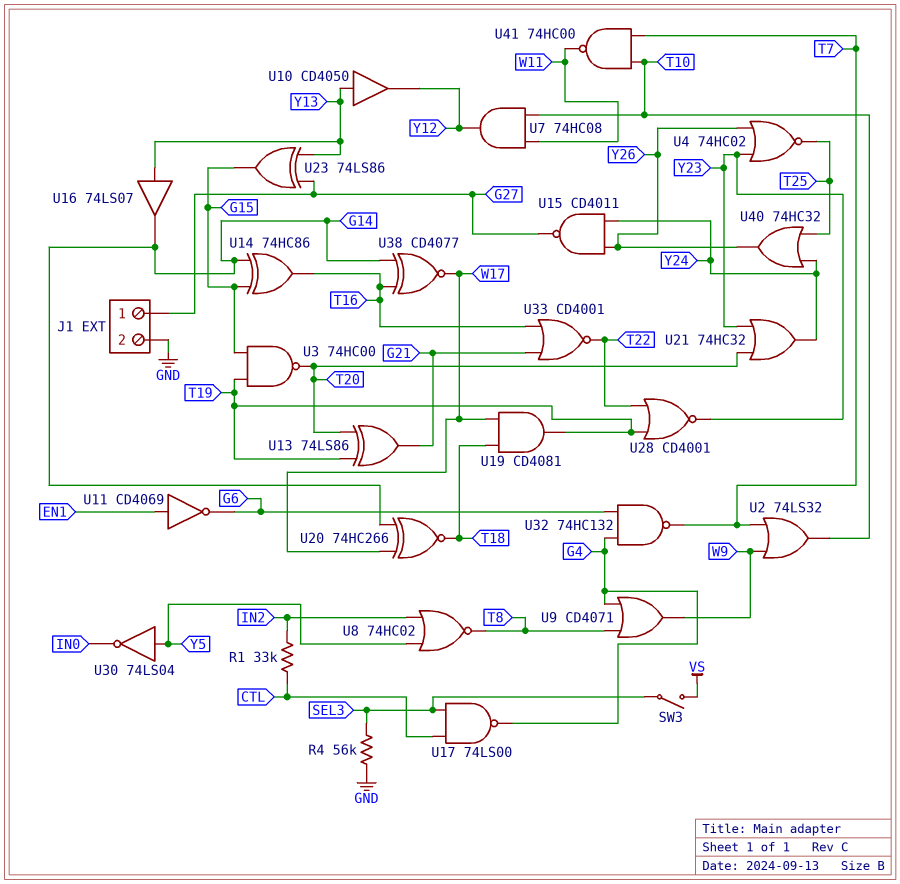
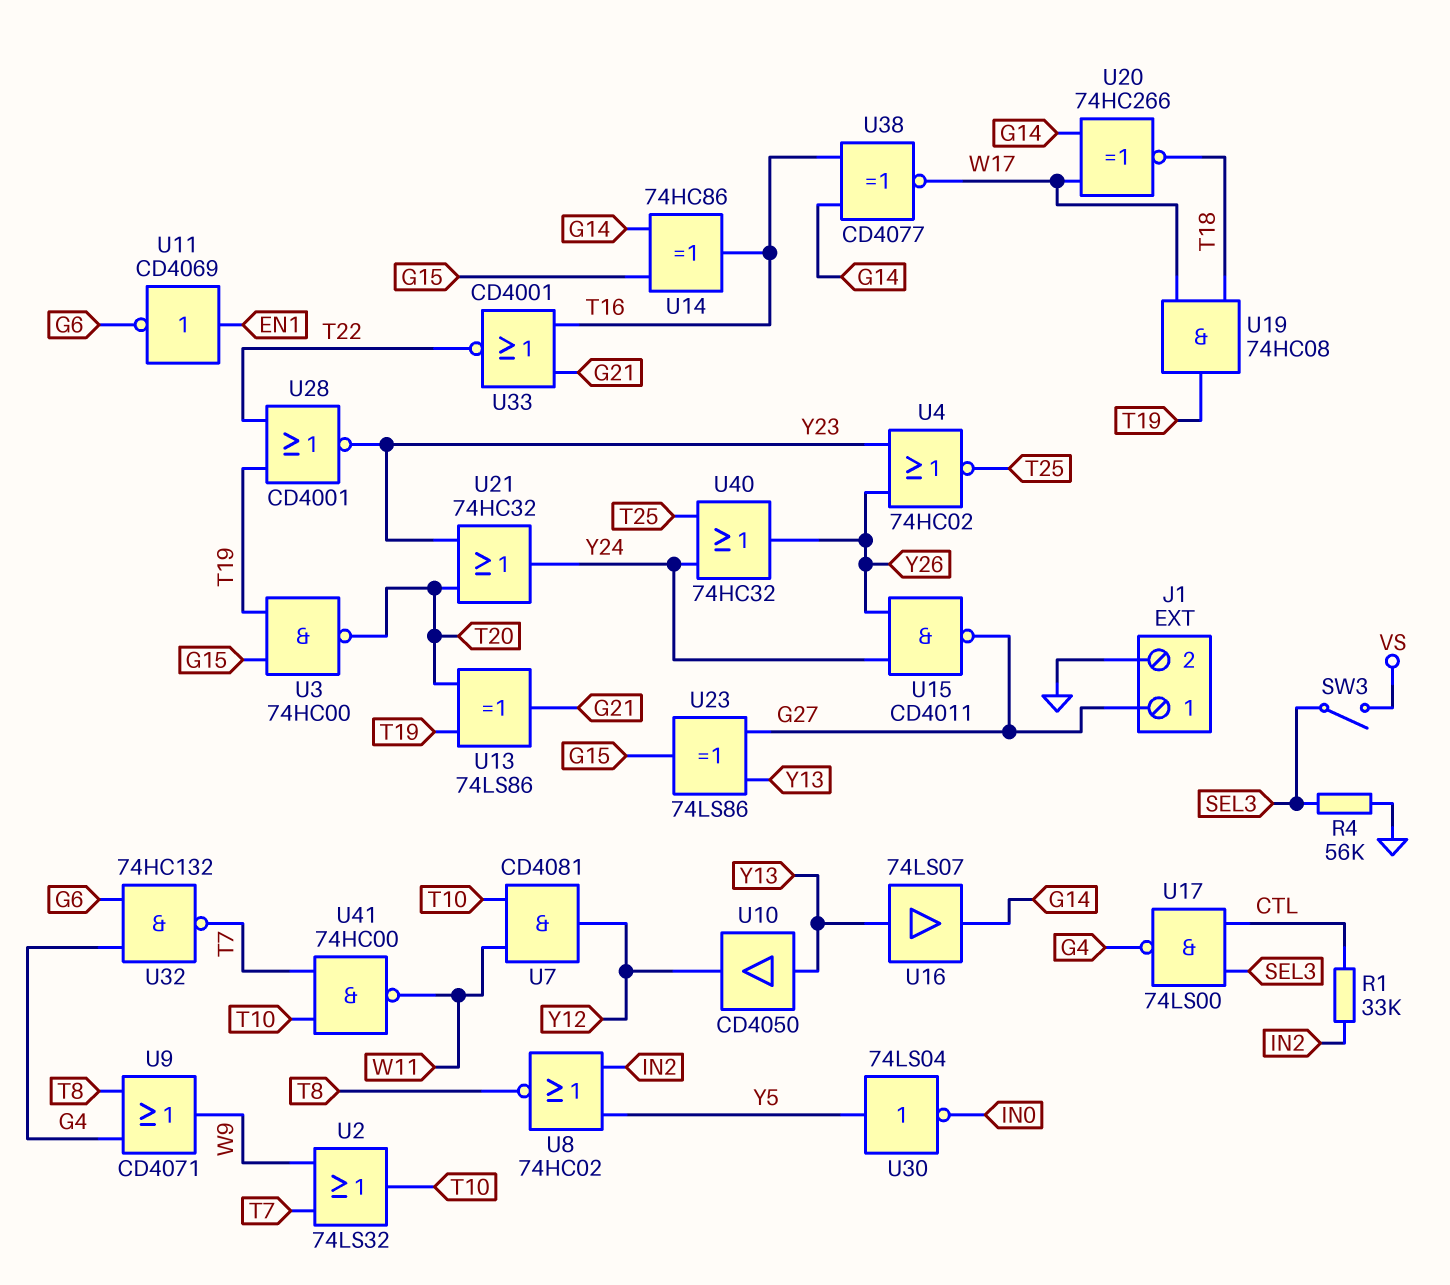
U7: AND 74HC08 (in T10, in W11, out Y12) -> AND CD4081 (in T10, in W11, out Y12)
U19: AND CD4081 (in T18, in W17, out T19) -> AND 74HC08 (in T18, in W17, out T19)

